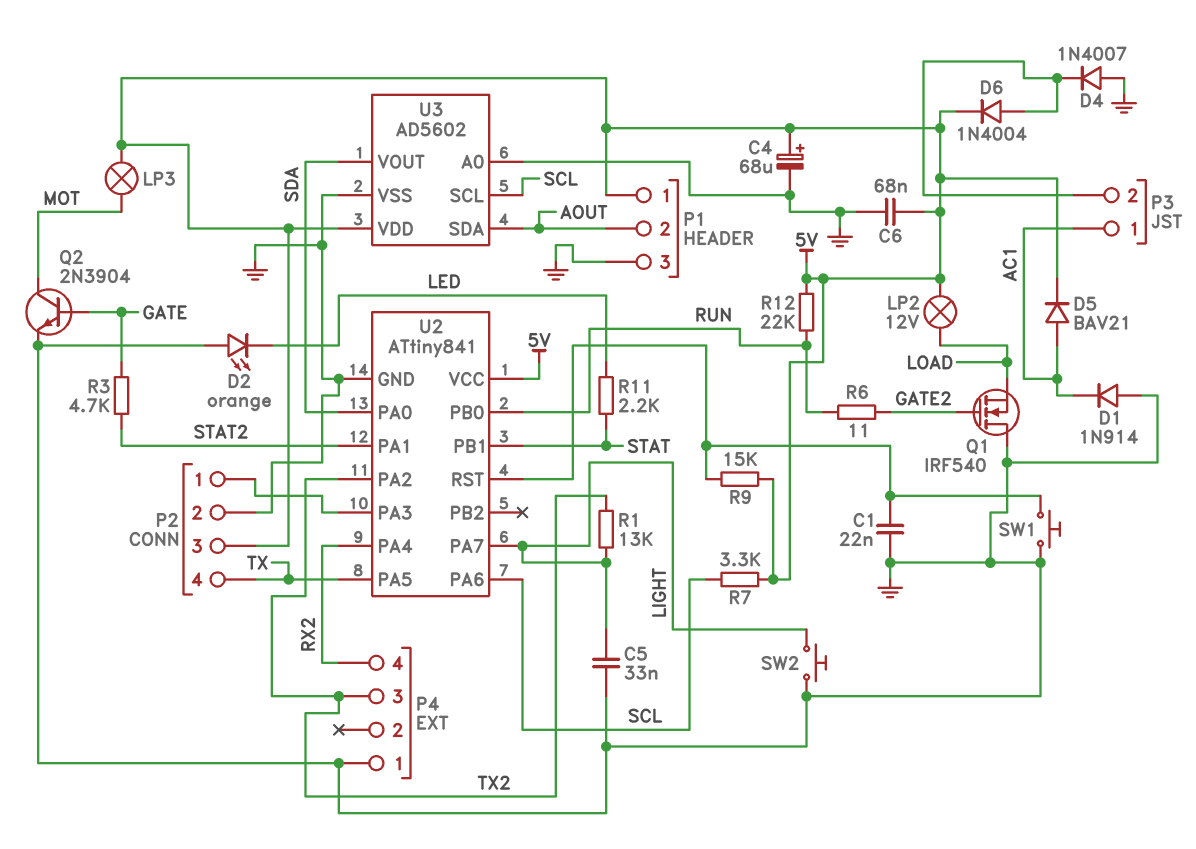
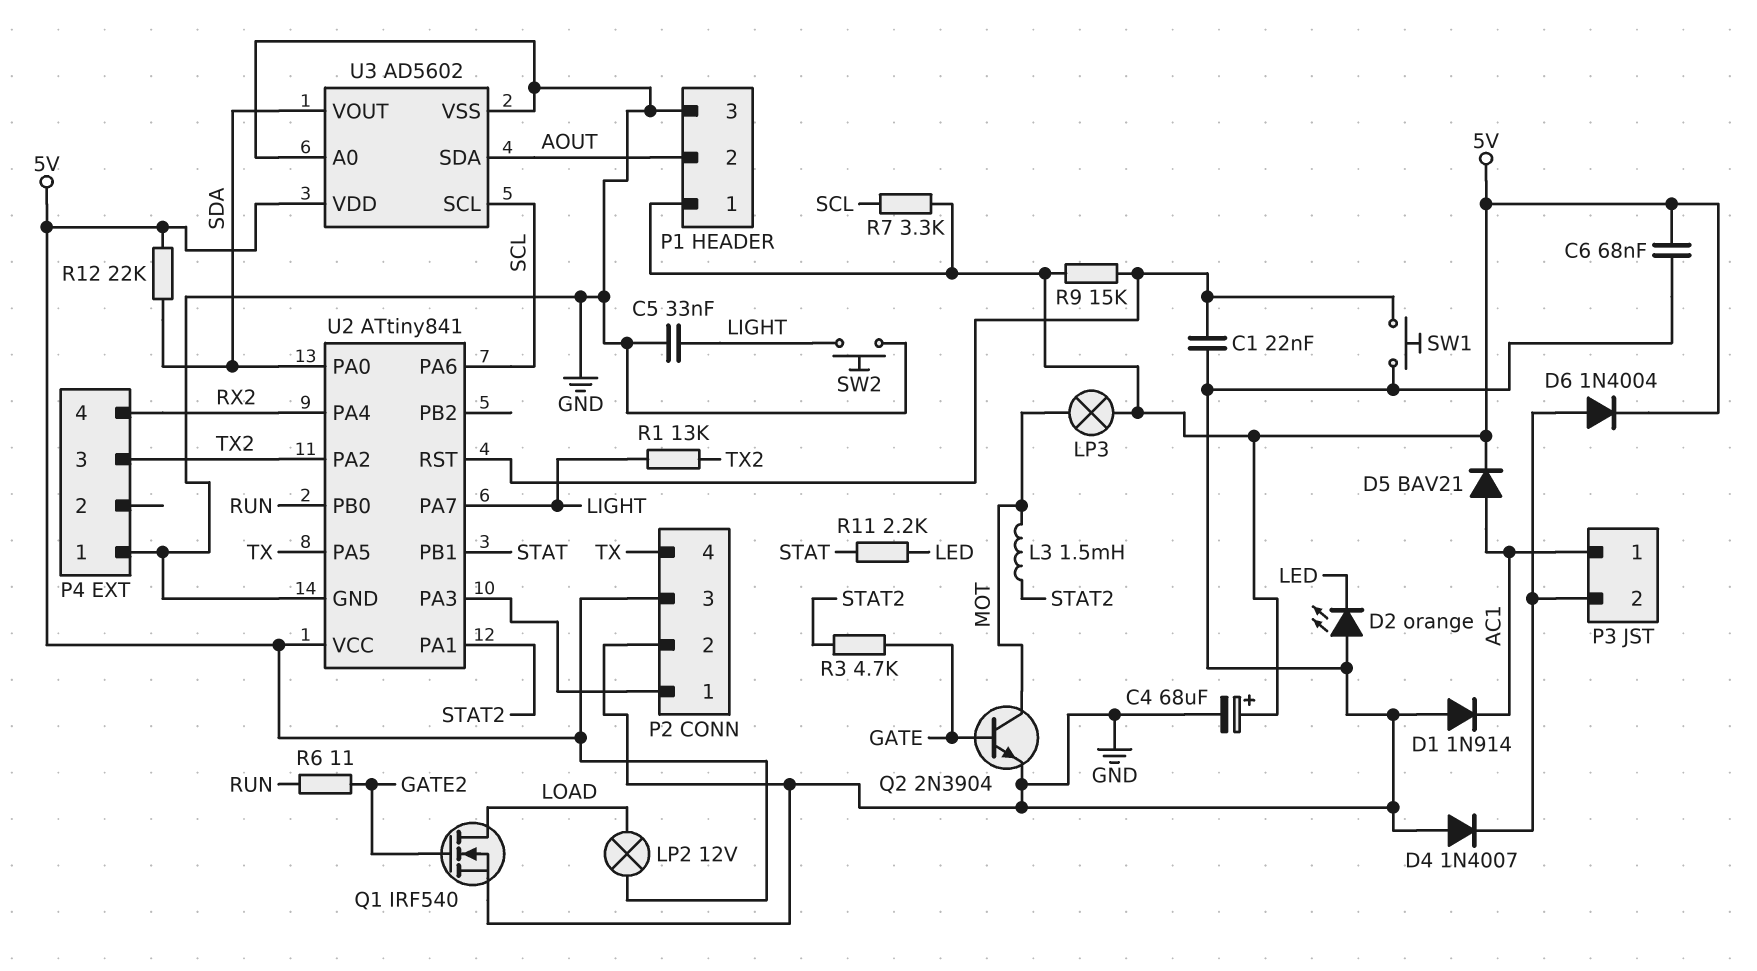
L3: none -> 1.5mH (MOT, STAT2)
Q1: NMOS IRF540 (G GATE2, D GND, S LOAD) -> NMOS IRF540 (G GATE2, D LOAD, S GND)
R12: 22k (5V, RUN) -> 22k (5V, SDA)

